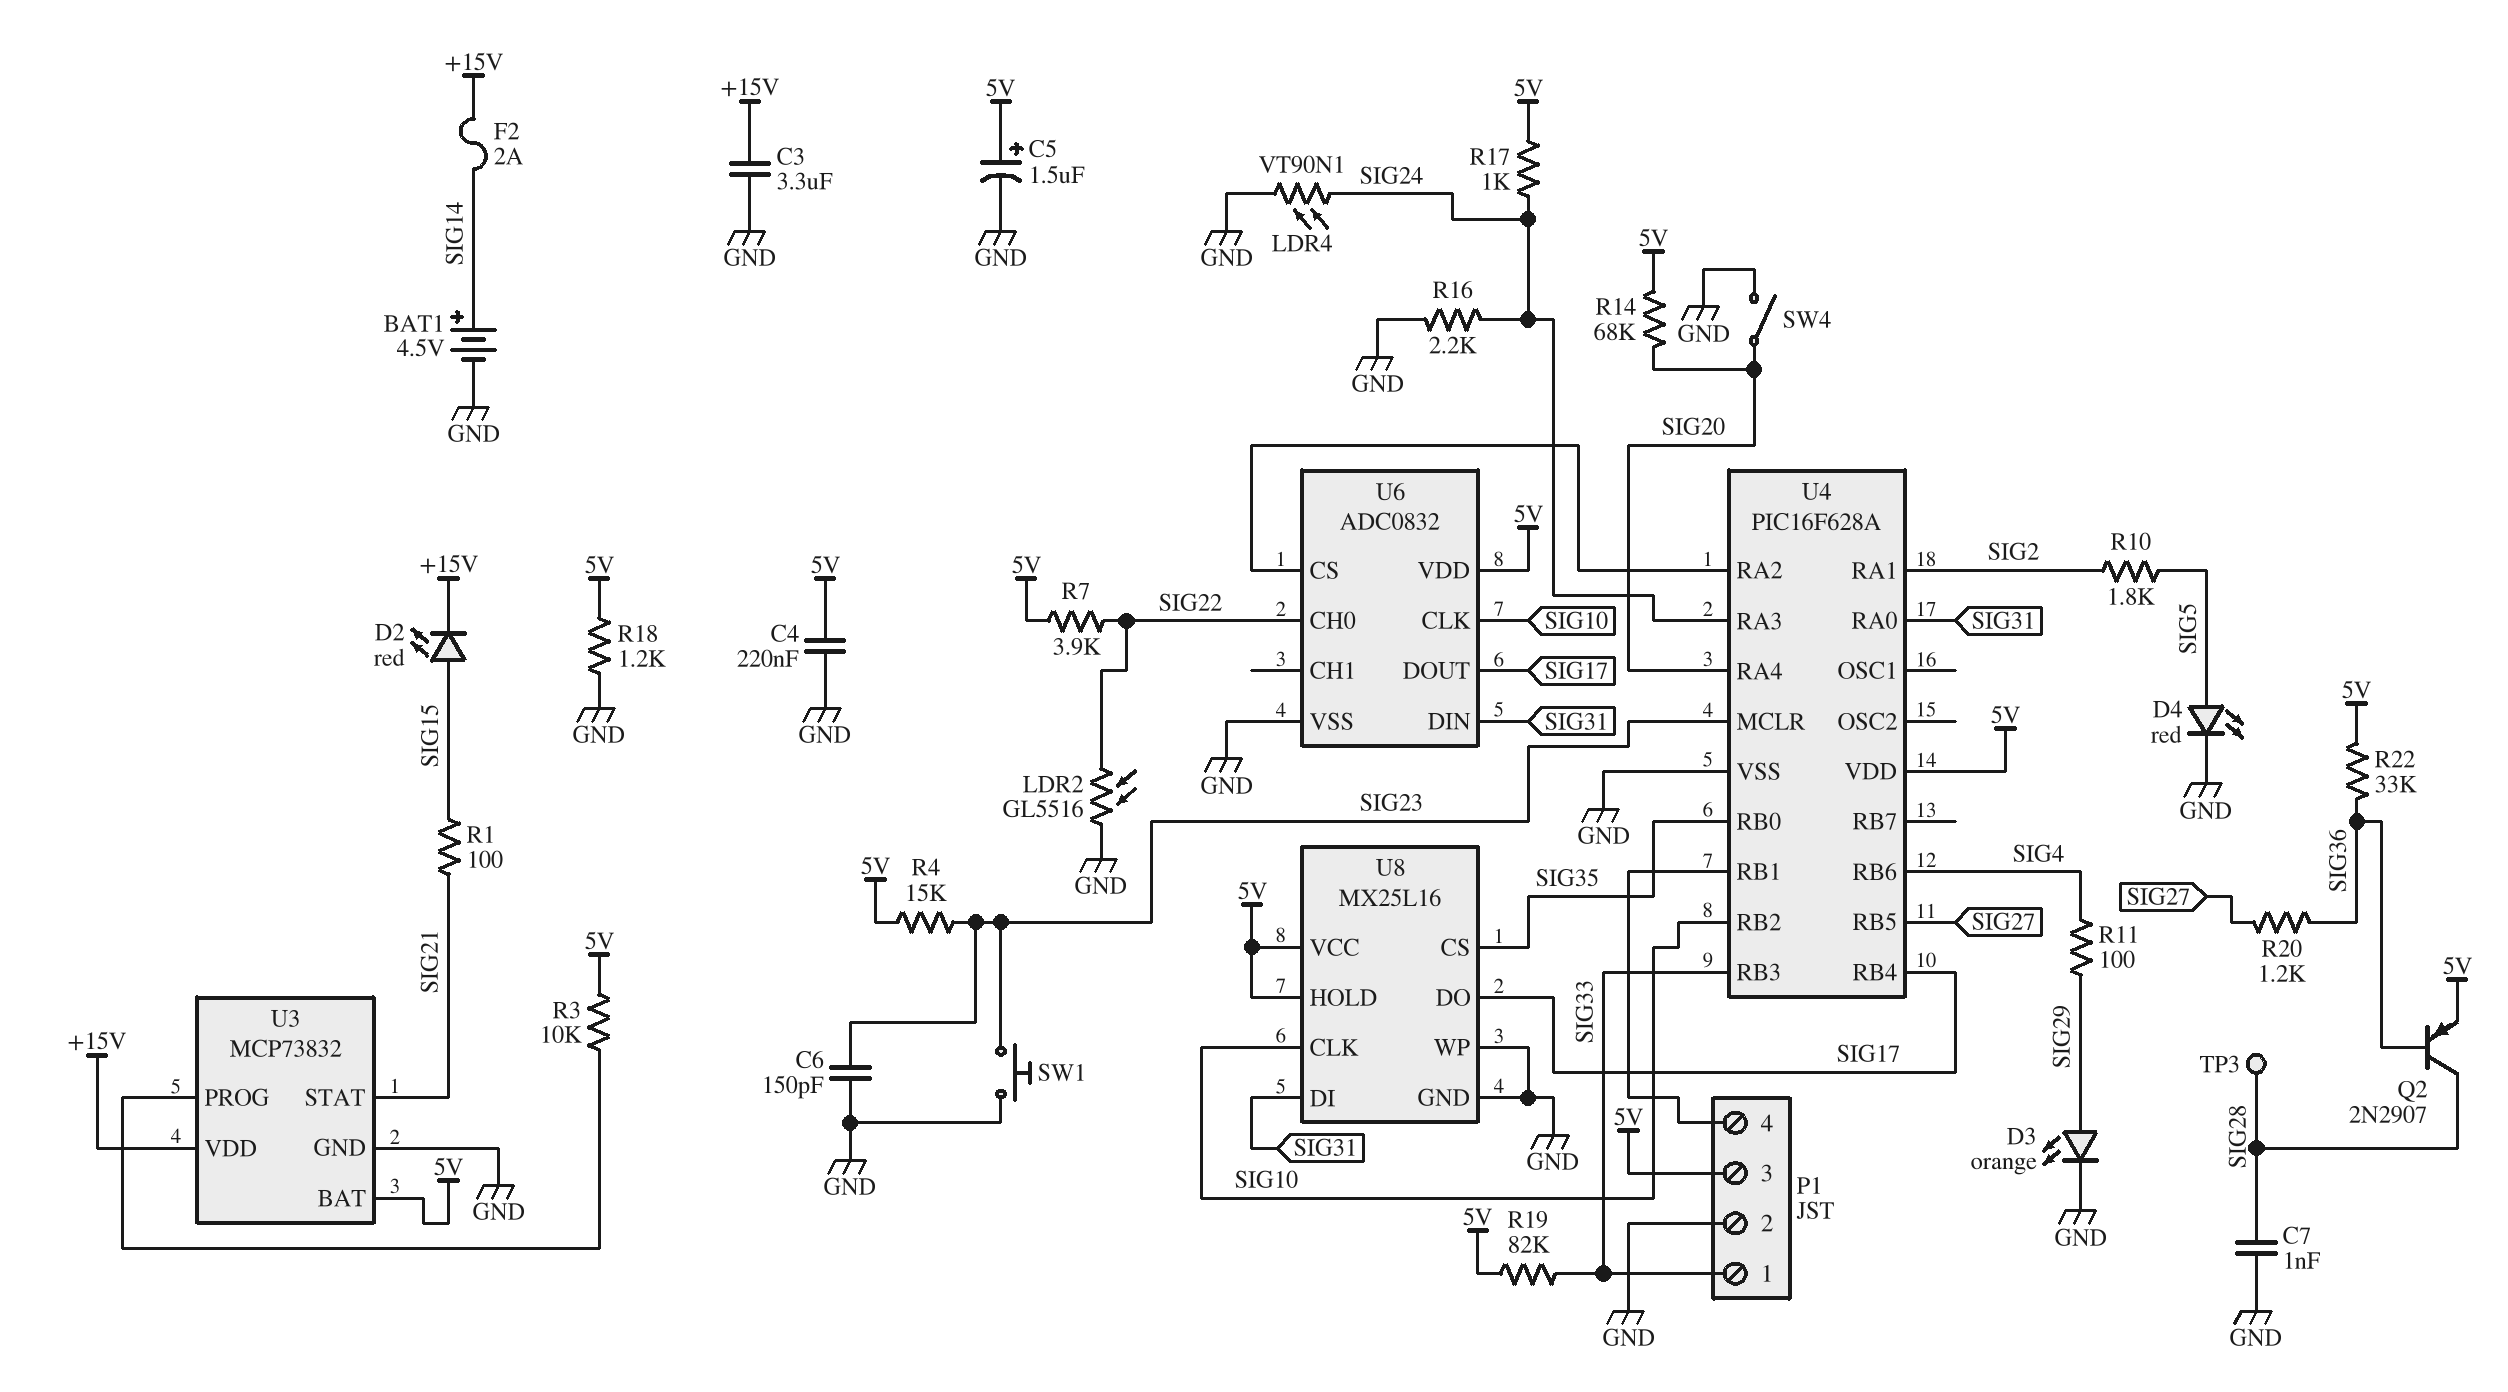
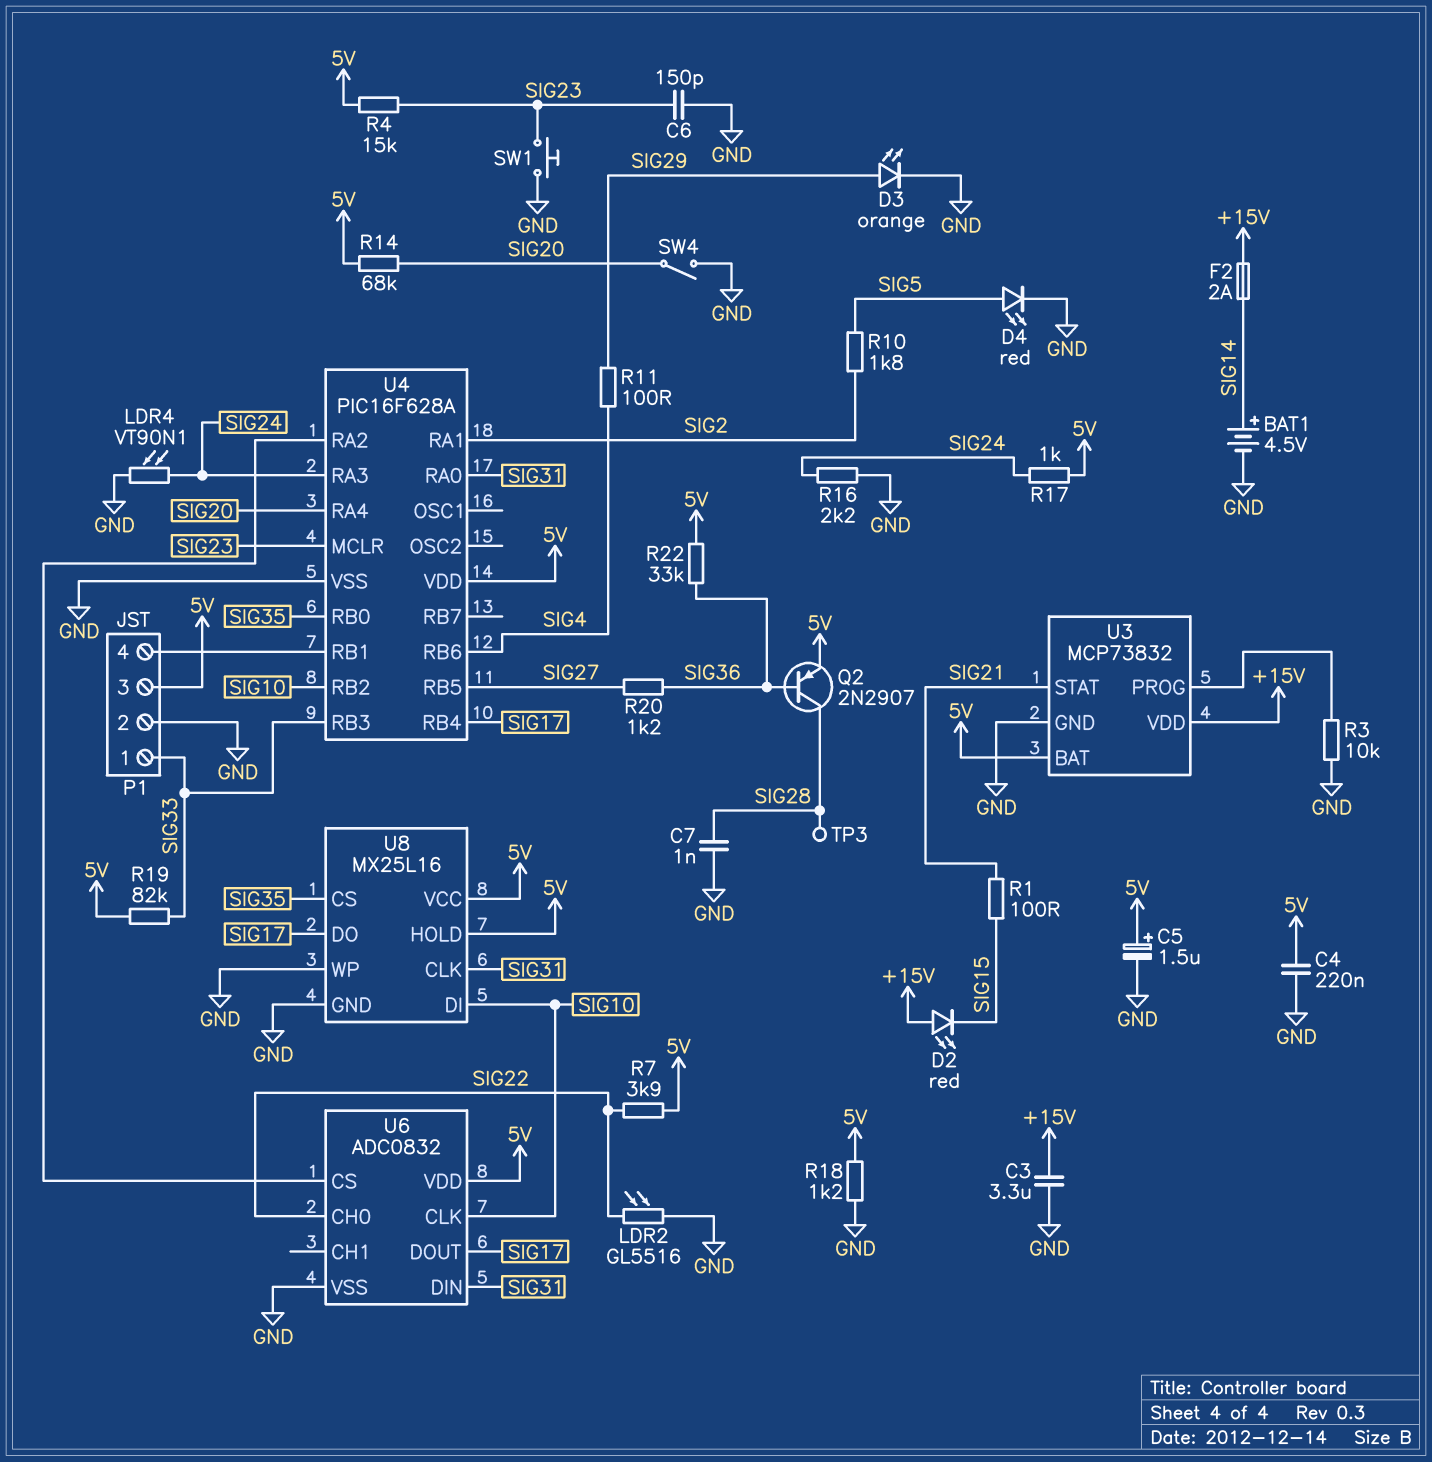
D2: LED red (A SIG15, K +15V) -> LED red (A +15V, K SIG15)
R3: 10k (5V, U3/PROG) -> 10k (GND, U3/PROG)
U8 pin CLK: SIG10 -> SIG31
U8 pin DI: SIG31 -> SIG10

